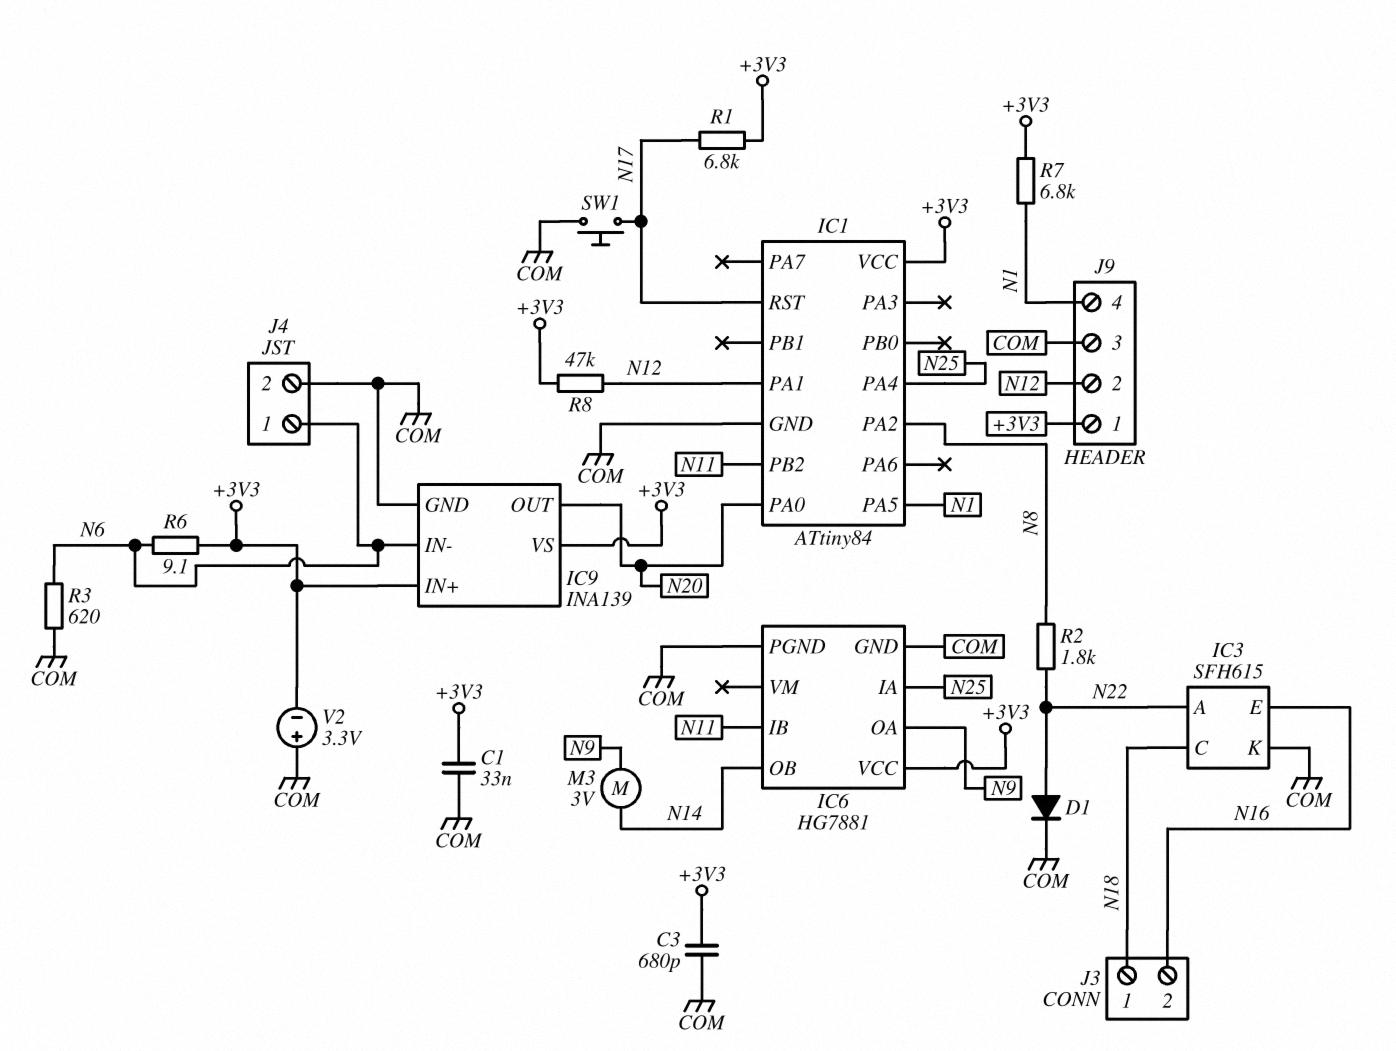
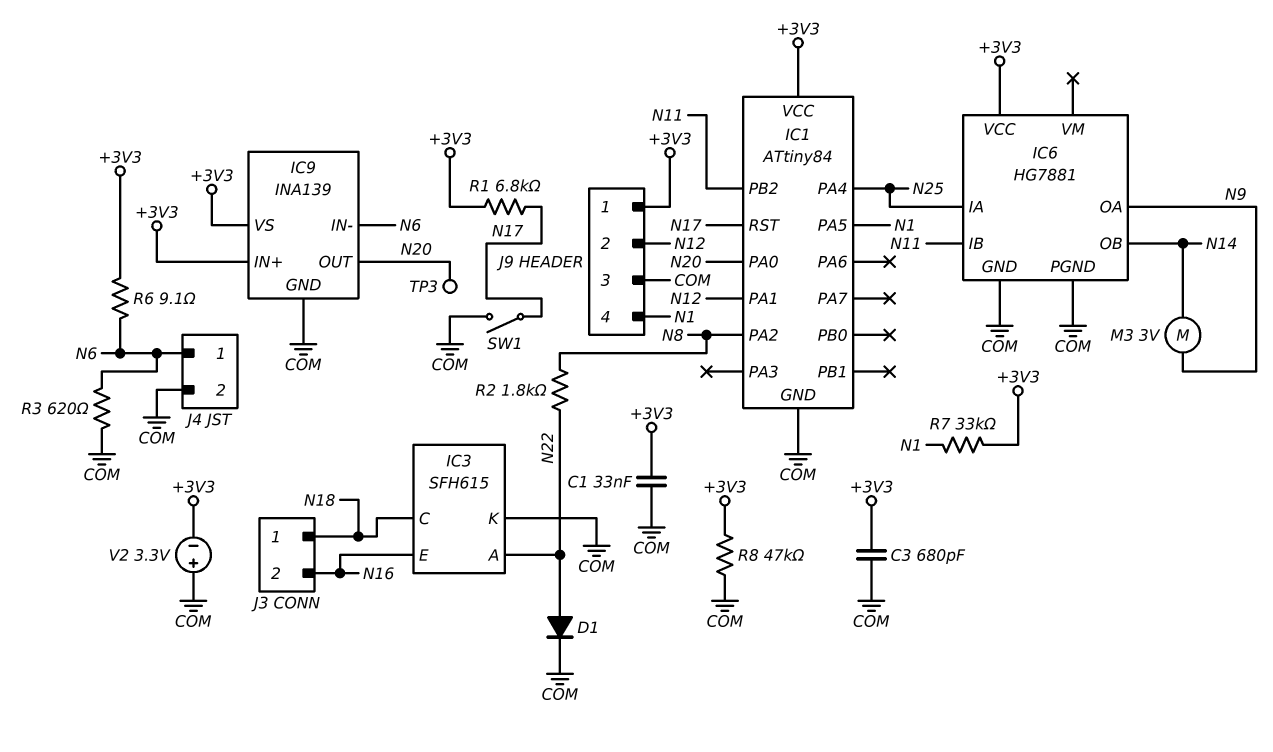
R7: 6.8k (+3V3, N1) -> 33k (+3V3, N1)
R8: 47k (+3V3, N12) -> 47k (+3V3, COM)
SW1: button (COM, N17) -> switch (COM, N17)
TP3: none -> test point (N20)

